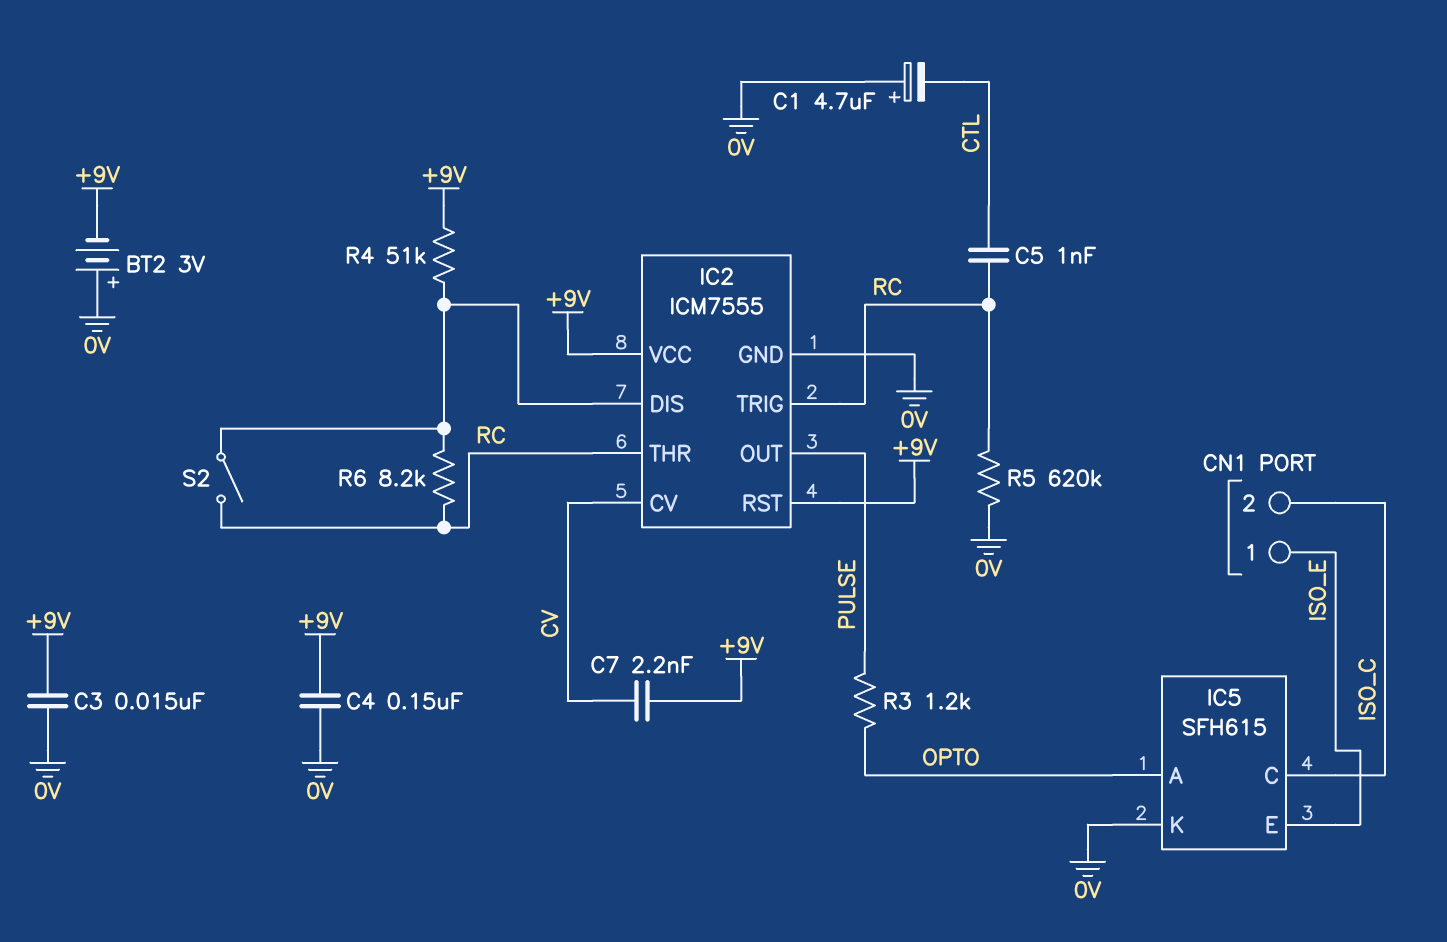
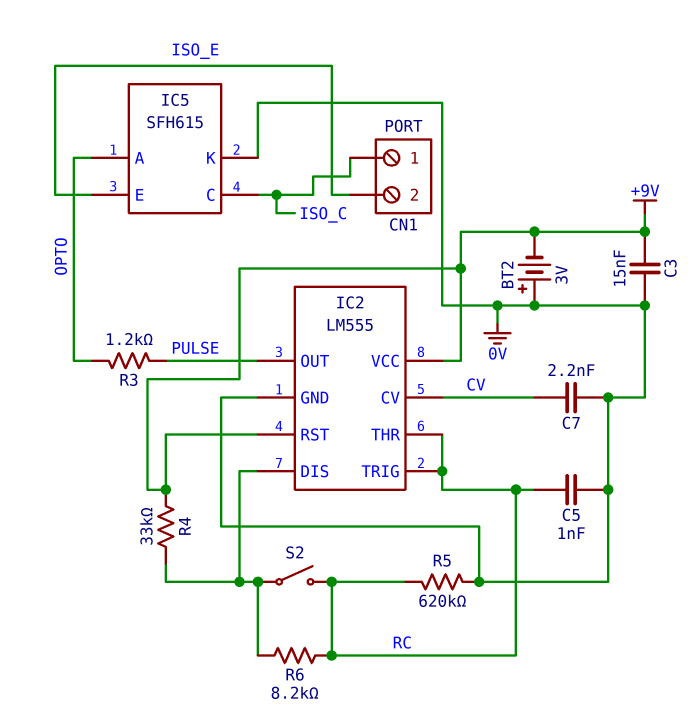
C1: 4.7uF (plus 0V, minus CTL) -> none
C4: 150nF (+9V, 0V) -> none
C5: 1nF (CTL, RC) -> 1nF (0V, RC)
C7: 2.2nF (+9V, CV) -> 2.2nF (0V, CV)
CN1 pin 1: ISO_E -> ISO_C
CN1 pin 2: ISO_C -> ISO_E
IC2: ICM7555 -> LM555
R4: 51k (+9V, IC2/DIS) -> 33k (+9V, IC2/DIS)

